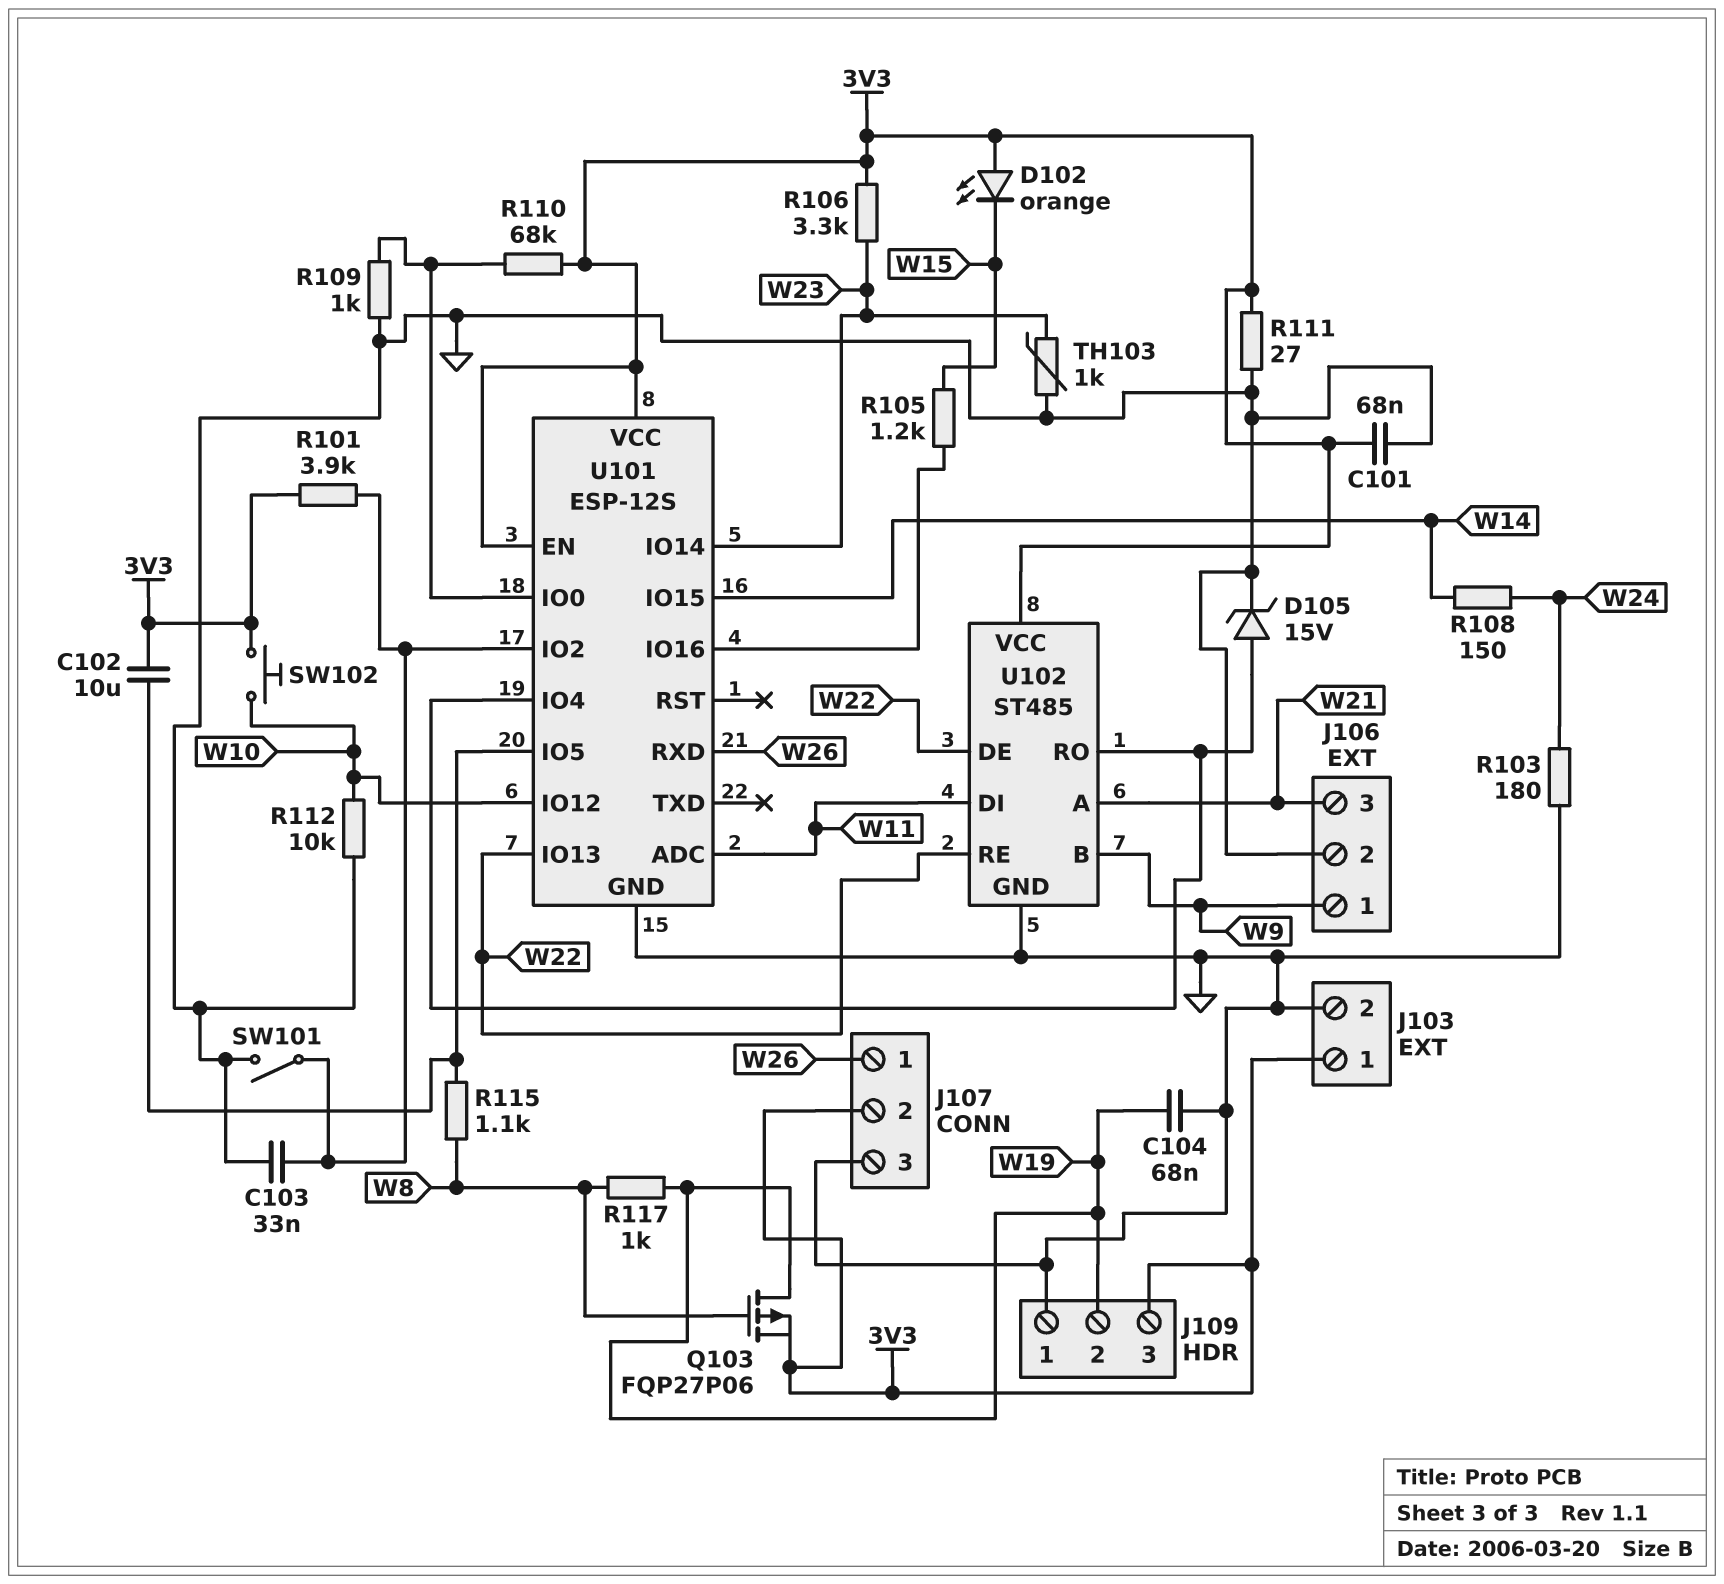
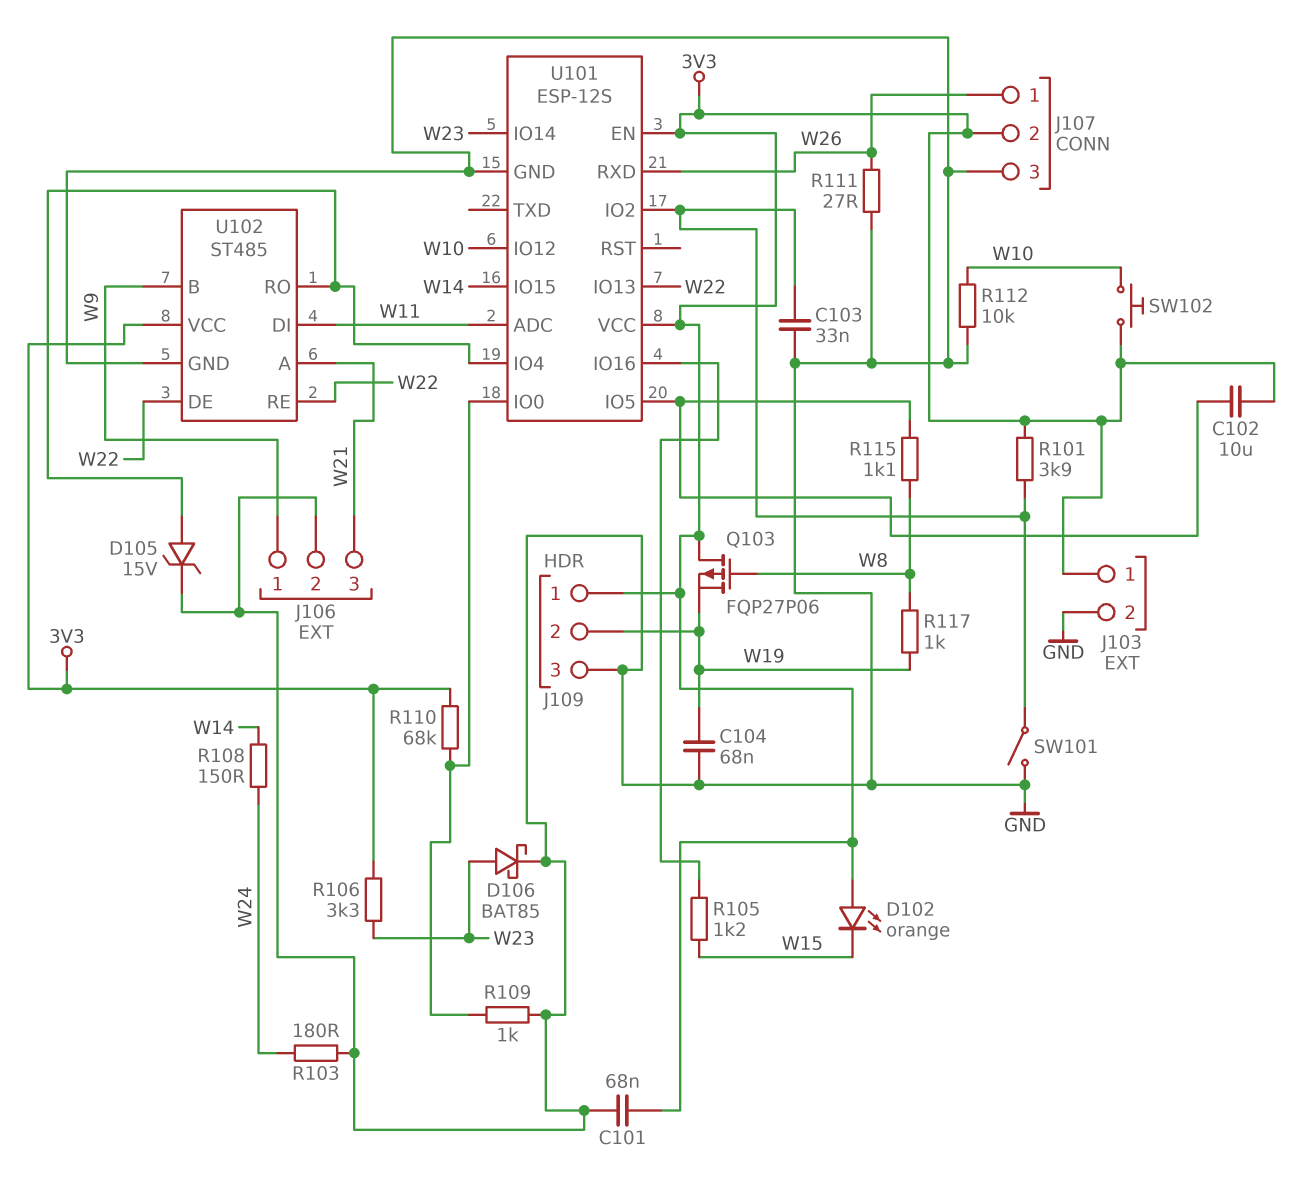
D106: none -> schottky BAT85 (A W23, K GND)
J109 pin 1: GND -> 3V3
J109 pin 3: 3V3 -> GND
Q103: PMOS FQP27P06 (G W8, D W19, S 3V3) -> PMOS FQP27P06 (G W8, D 3V3, S W19)
R111: 27 (3V3, GND) -> 27 (GND, W26)
TH103: 1k (GND, W23) -> none

